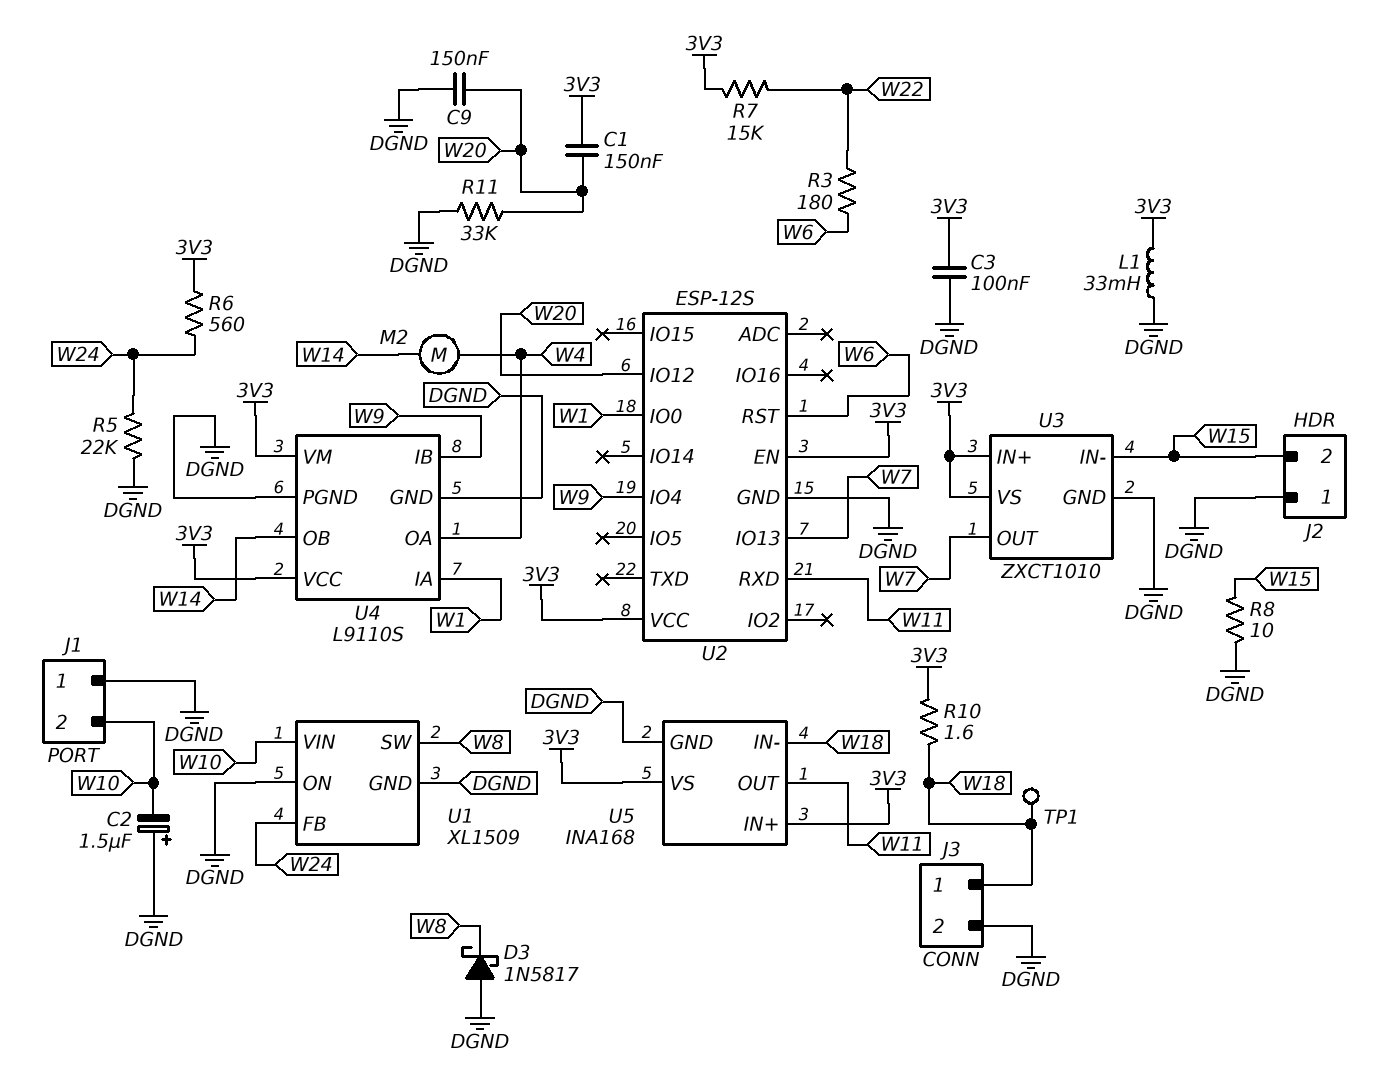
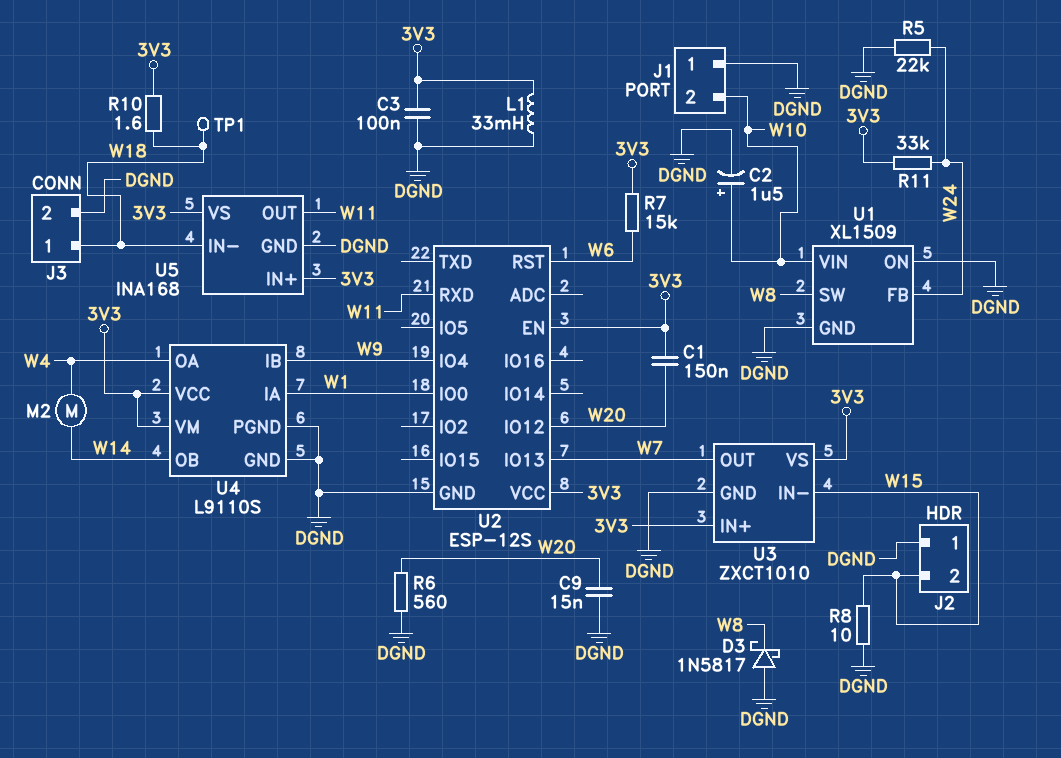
C2: 1.5uF (plus DGND, minus W10) -> 1.5uF (plus W10, minus DGND)
C9: 150nF (DGND, W20) -> 15nF (DGND, W20)
R3: 180 (W6, W22) -> none
R6: 560 (3V3, W24) -> 560 (DGND, W20)
R7: 15k (3V3, W22) -> 15k (3V3, W6)
R11: 33k (DGND, W20) -> 33k (3V3, W24)

